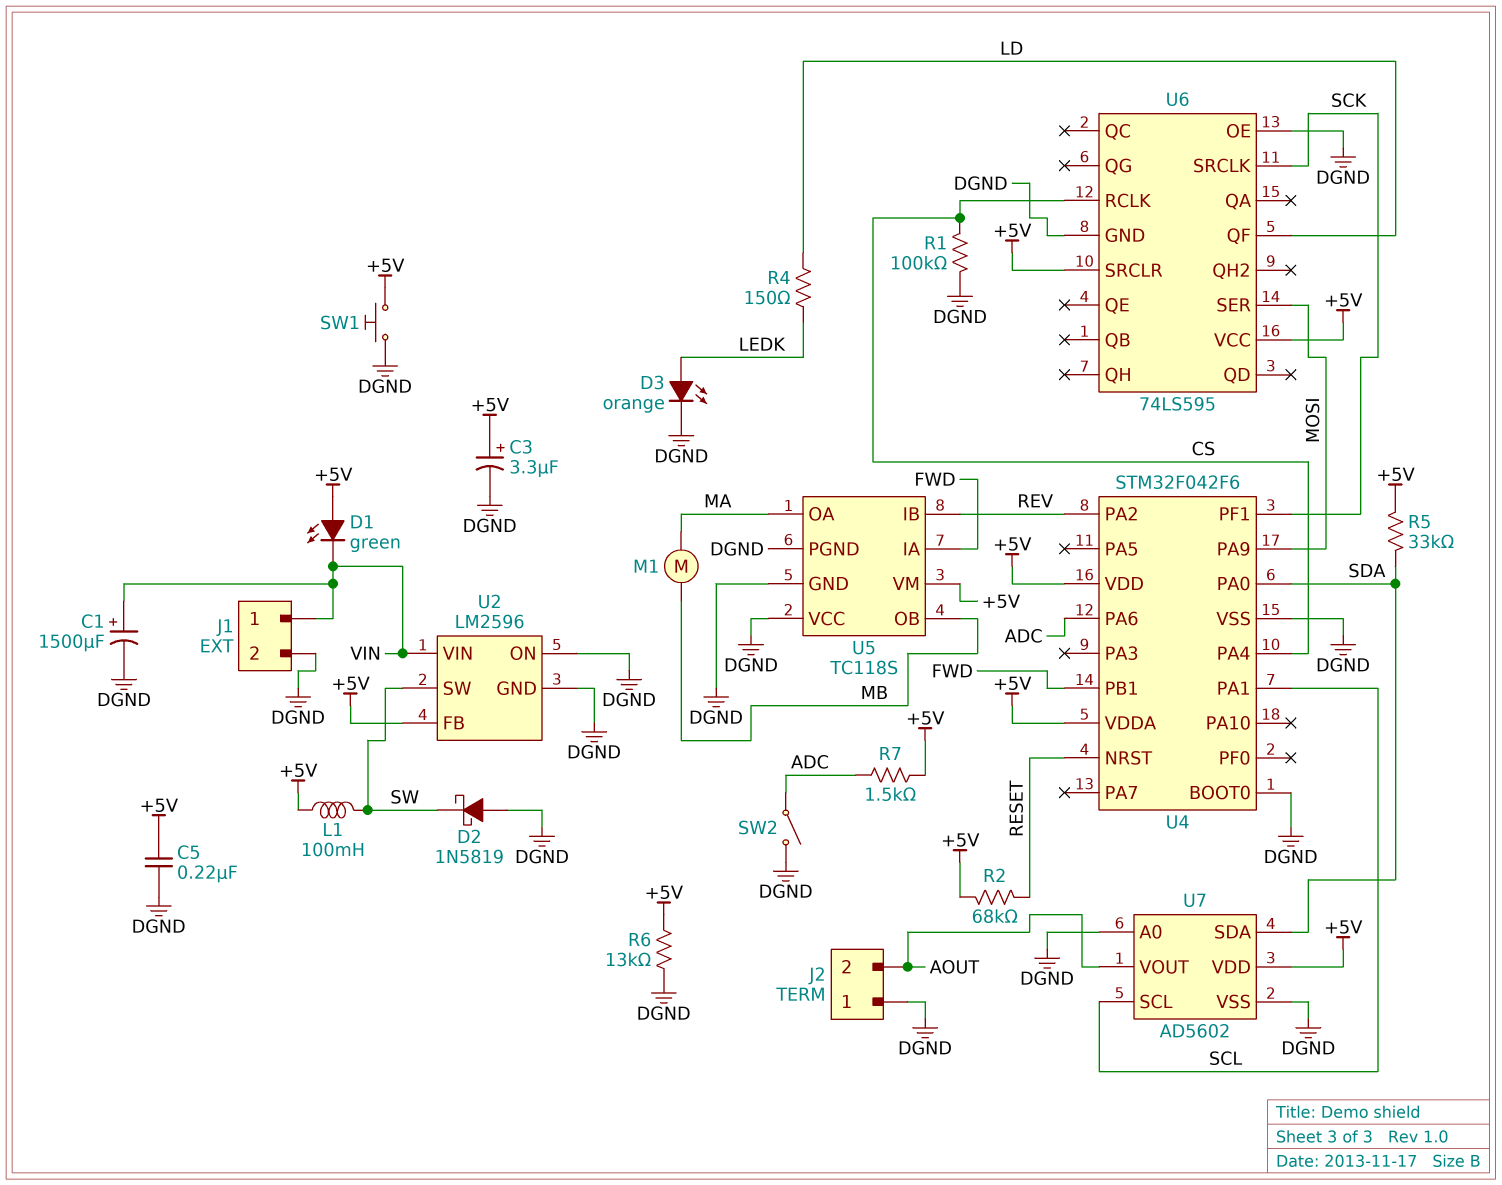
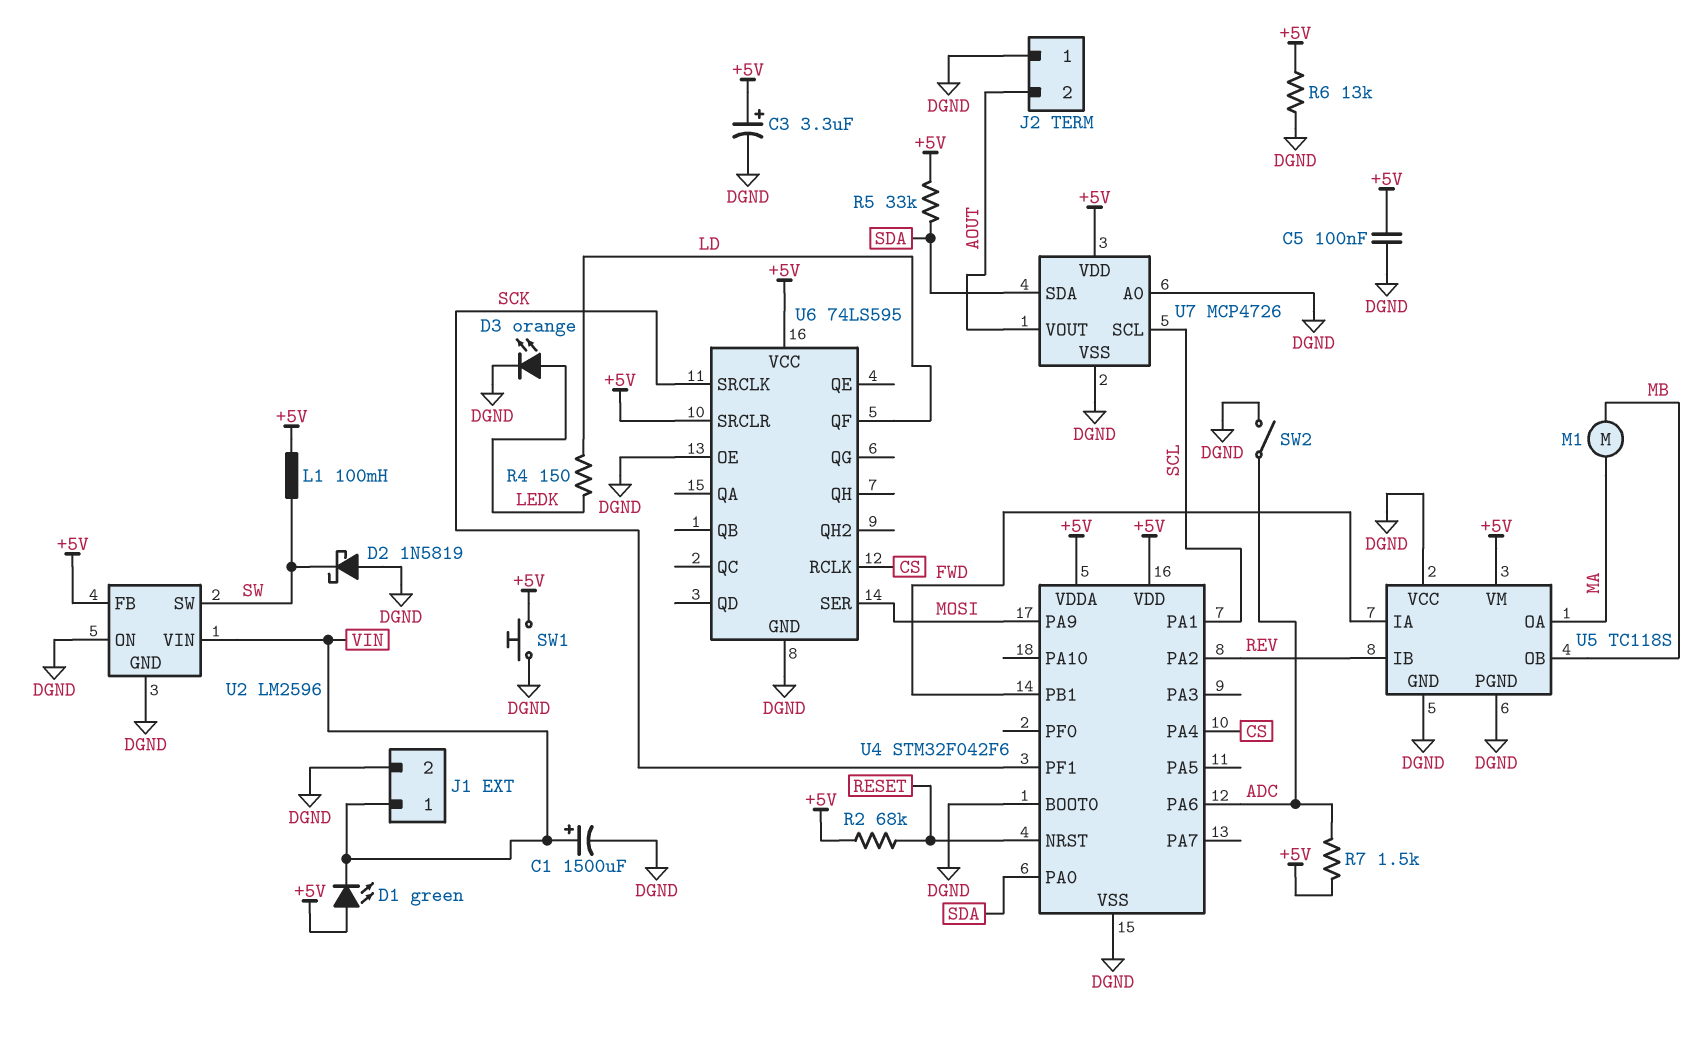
C5: 220nF (+5V, DGND) -> 100nF (+5V, DGND)
R1: 100k (CS, DGND) -> none
U7: AD5602 -> MCP4726

